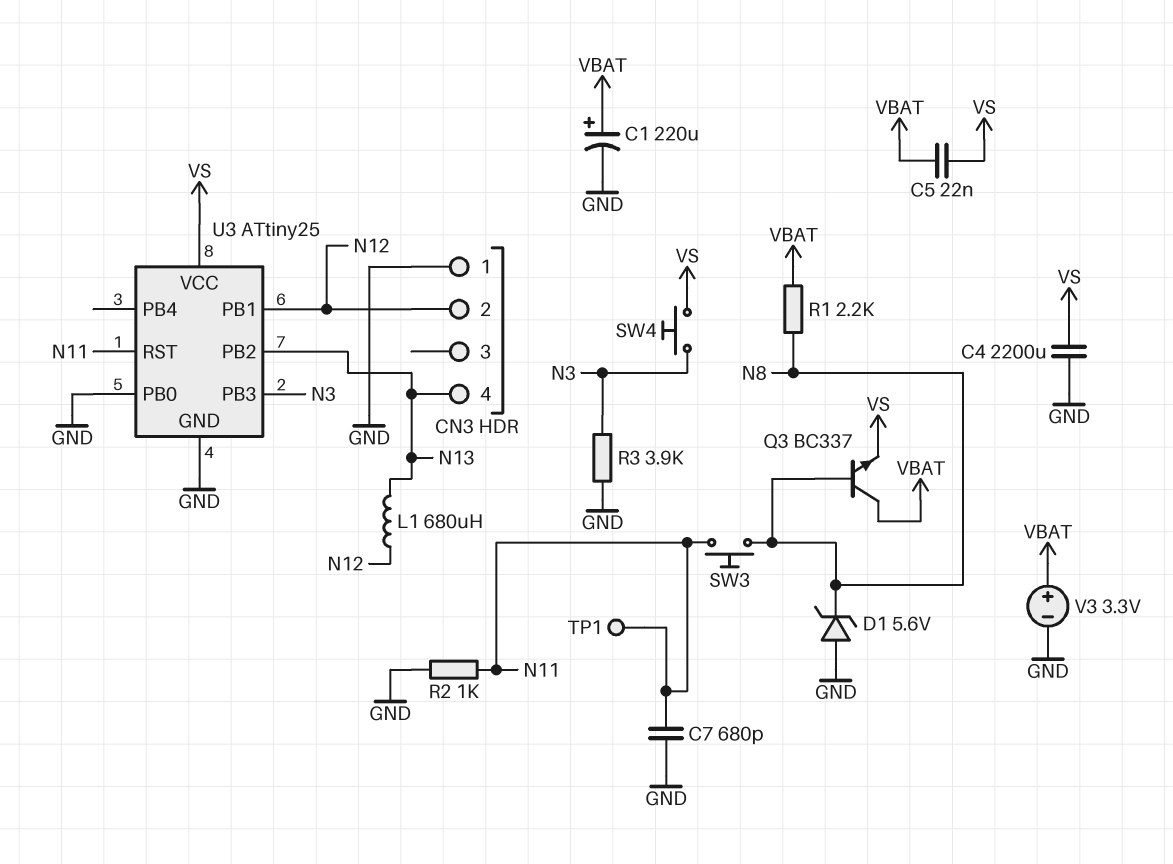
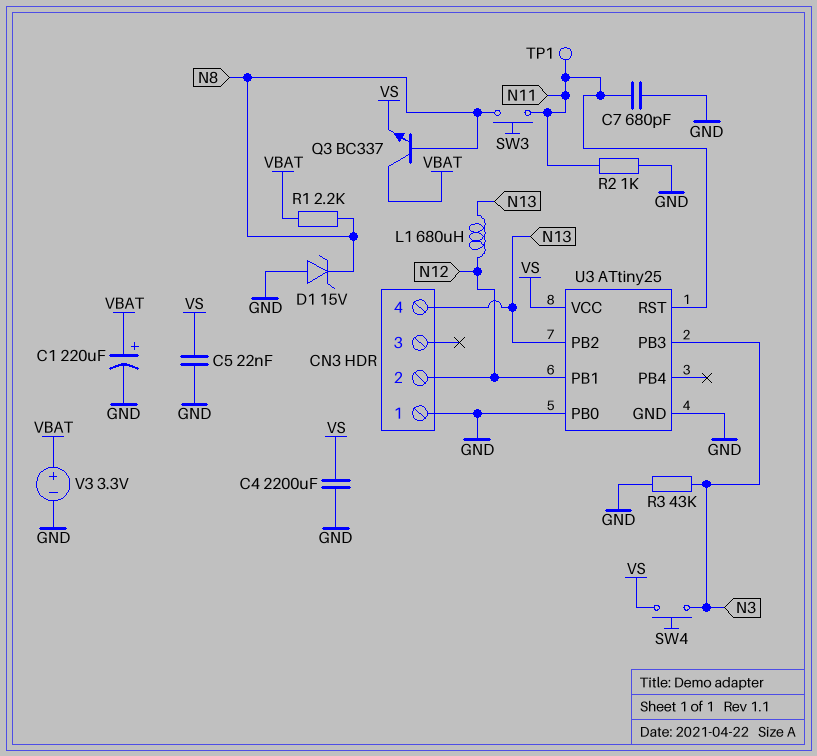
C5: 22nF (VBAT, VS) -> 22nF (GND, VS)
D1: zener 5.6V (A GND, K N8) -> zener 15V (A GND, K N8)
R3: 3.9k (GND, N3) -> 43k (GND, N3)

